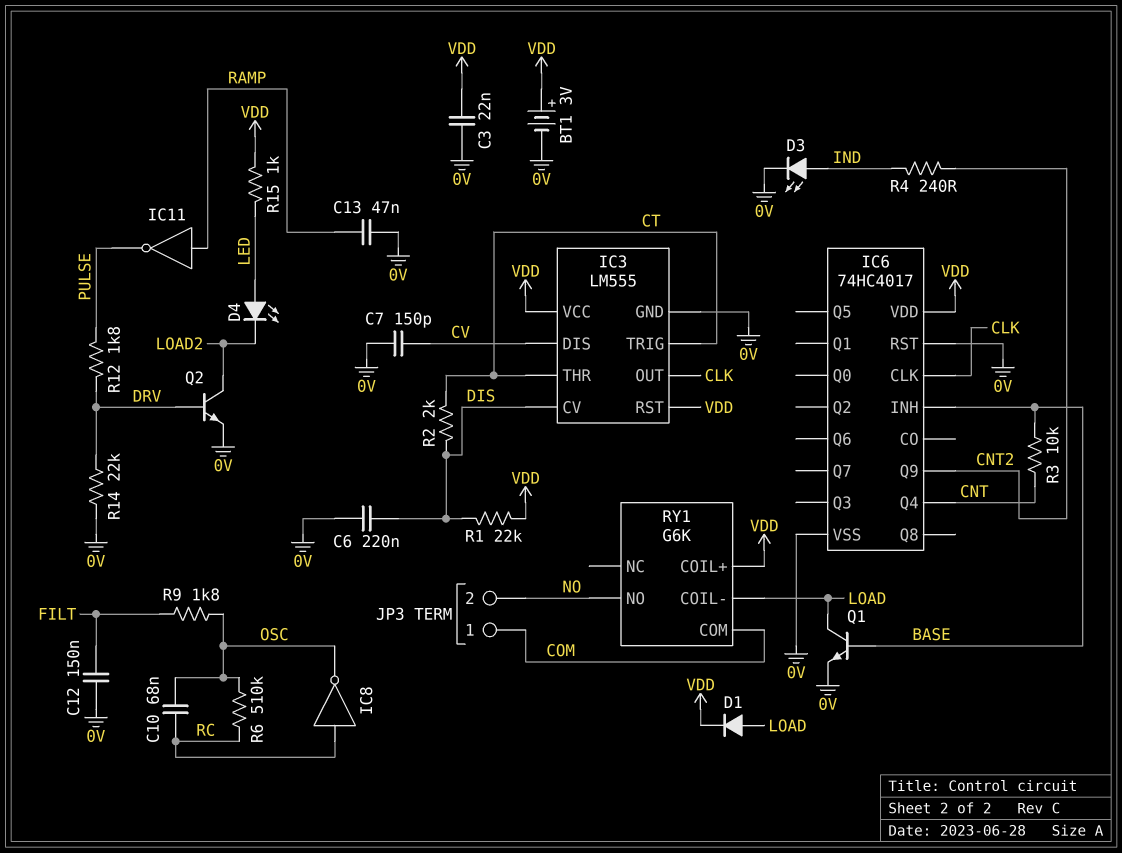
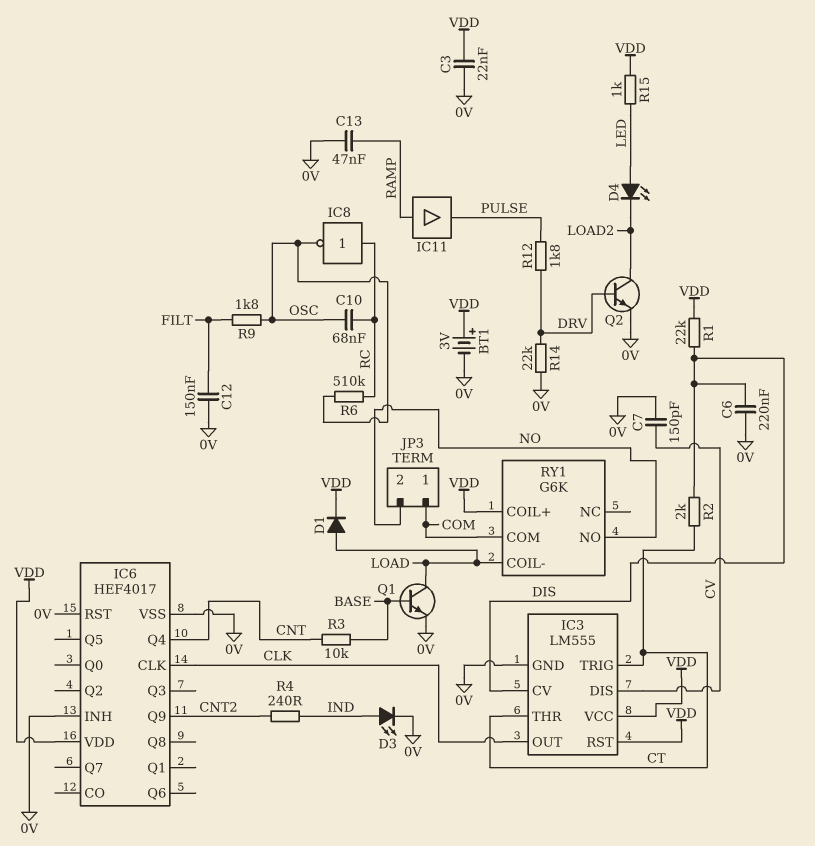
IC6: 74HC4017 -> HEF4017
IC6 pin INH: BASE -> 0V
IC11: NOT (in RAMP, out PULSE) -> buffer (in RAMP, out PULSE)

